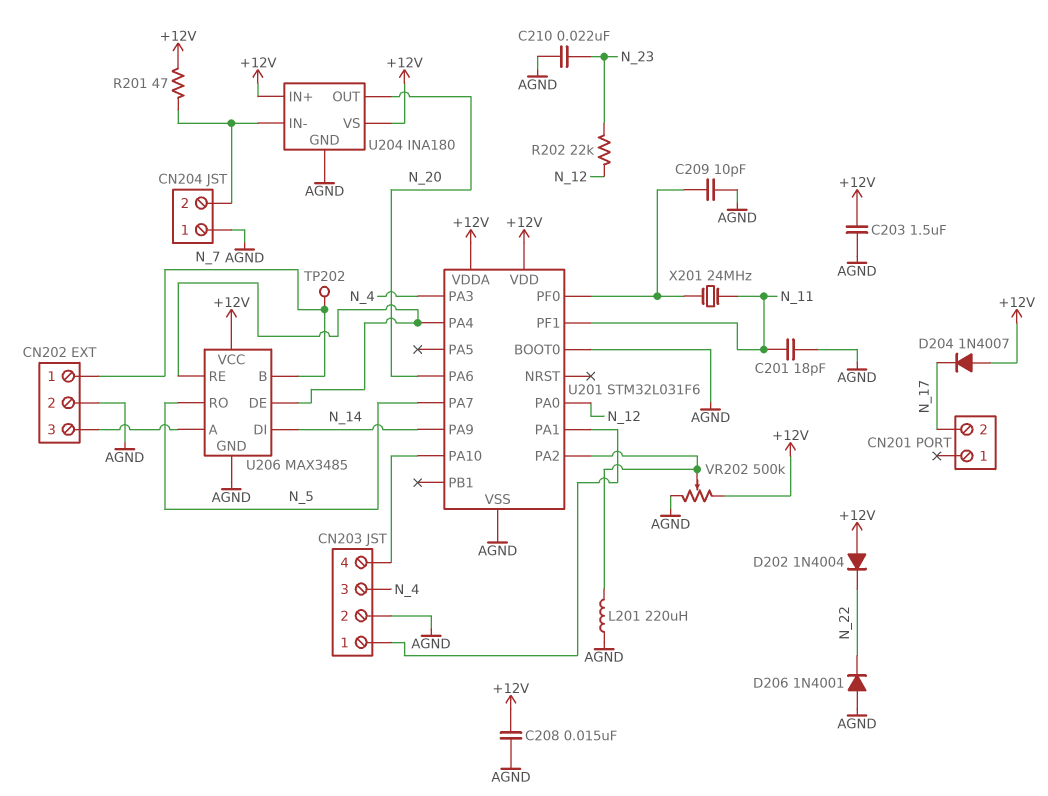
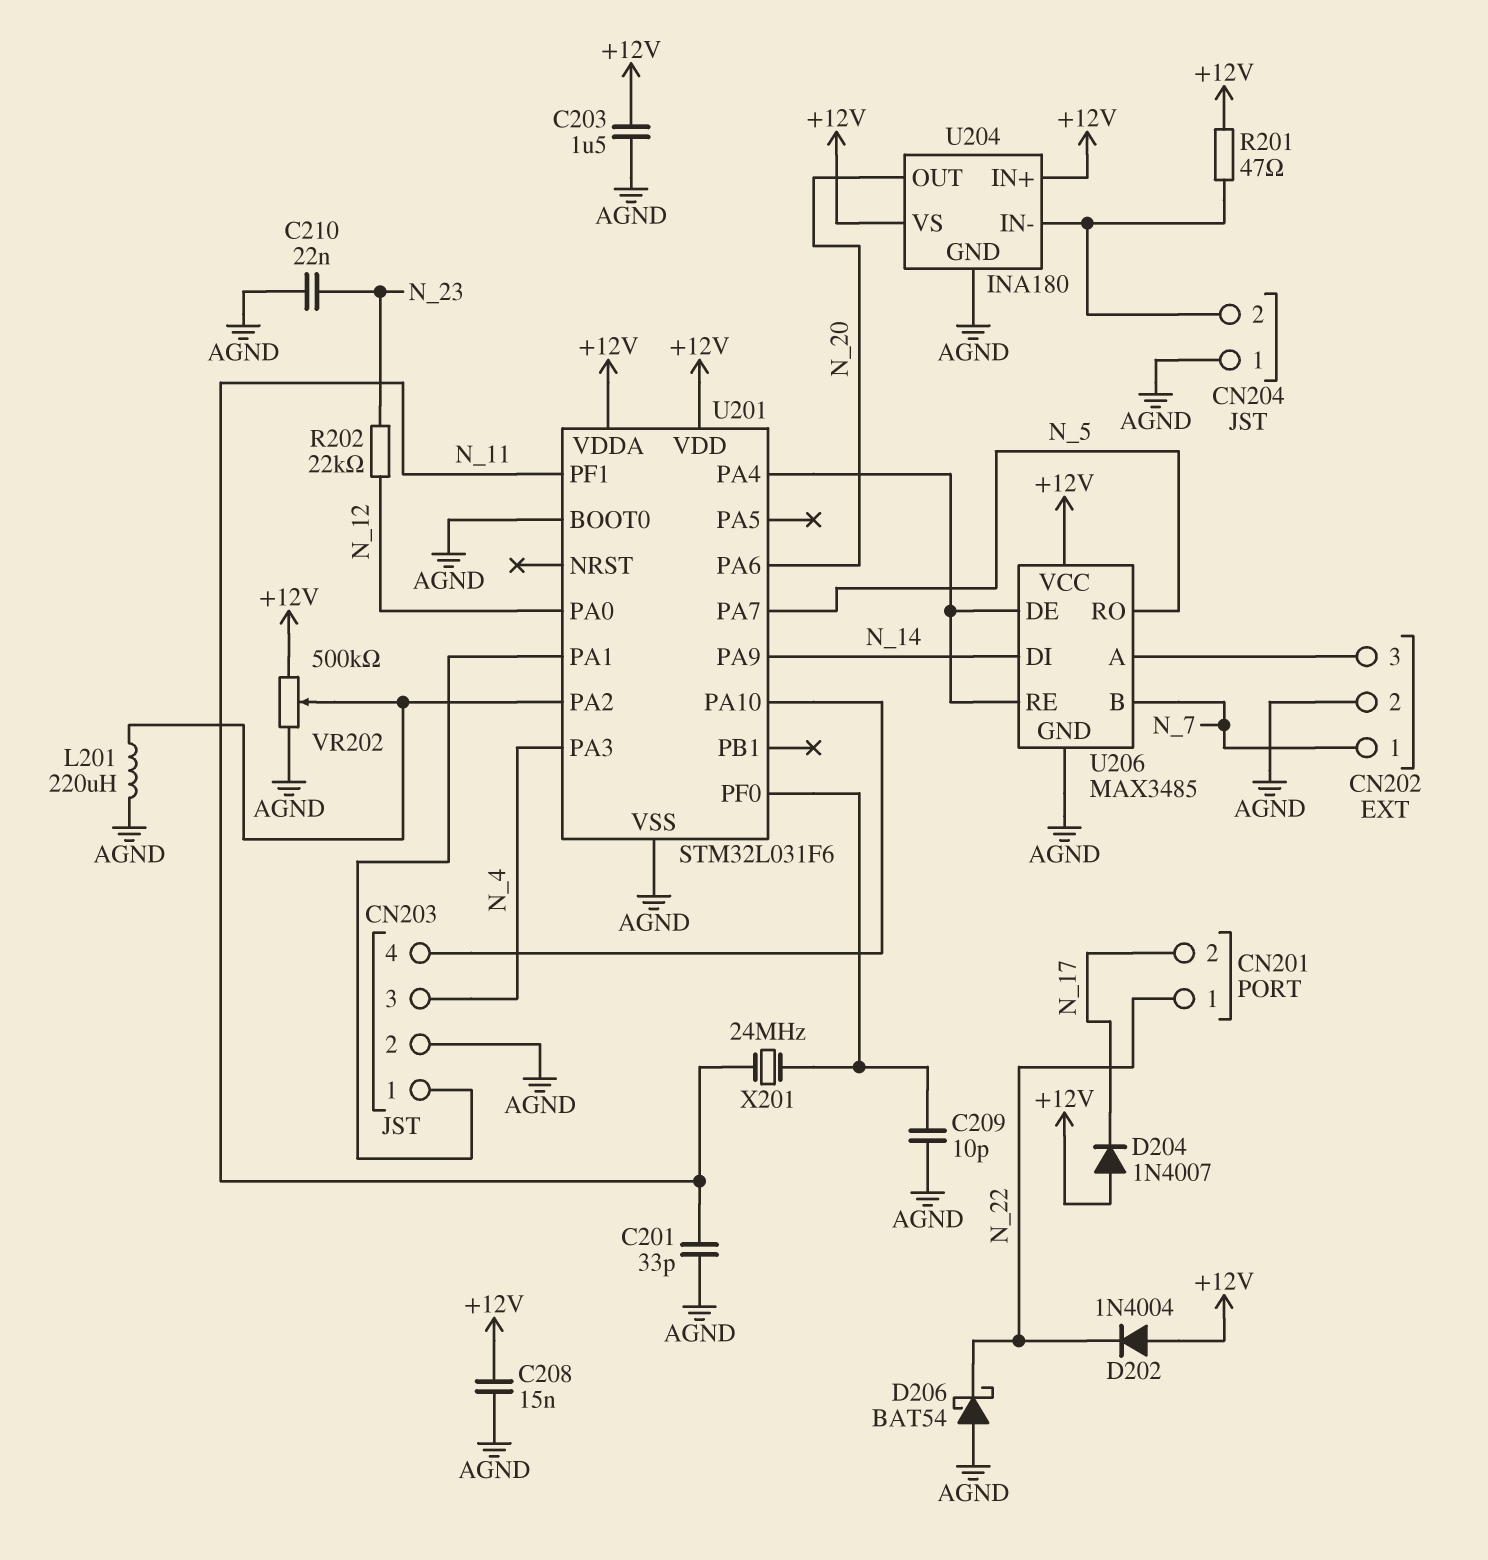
C201: 18pF (AGND, N_11) -> 33pF (AGND, N_11)
CN201 pin 1: none -> N_22
D206: diode 1N4001 (A AGND, K N_22) -> schottky BAT54 (A AGND, K N_22)
TP202: test point (N_7) -> none

